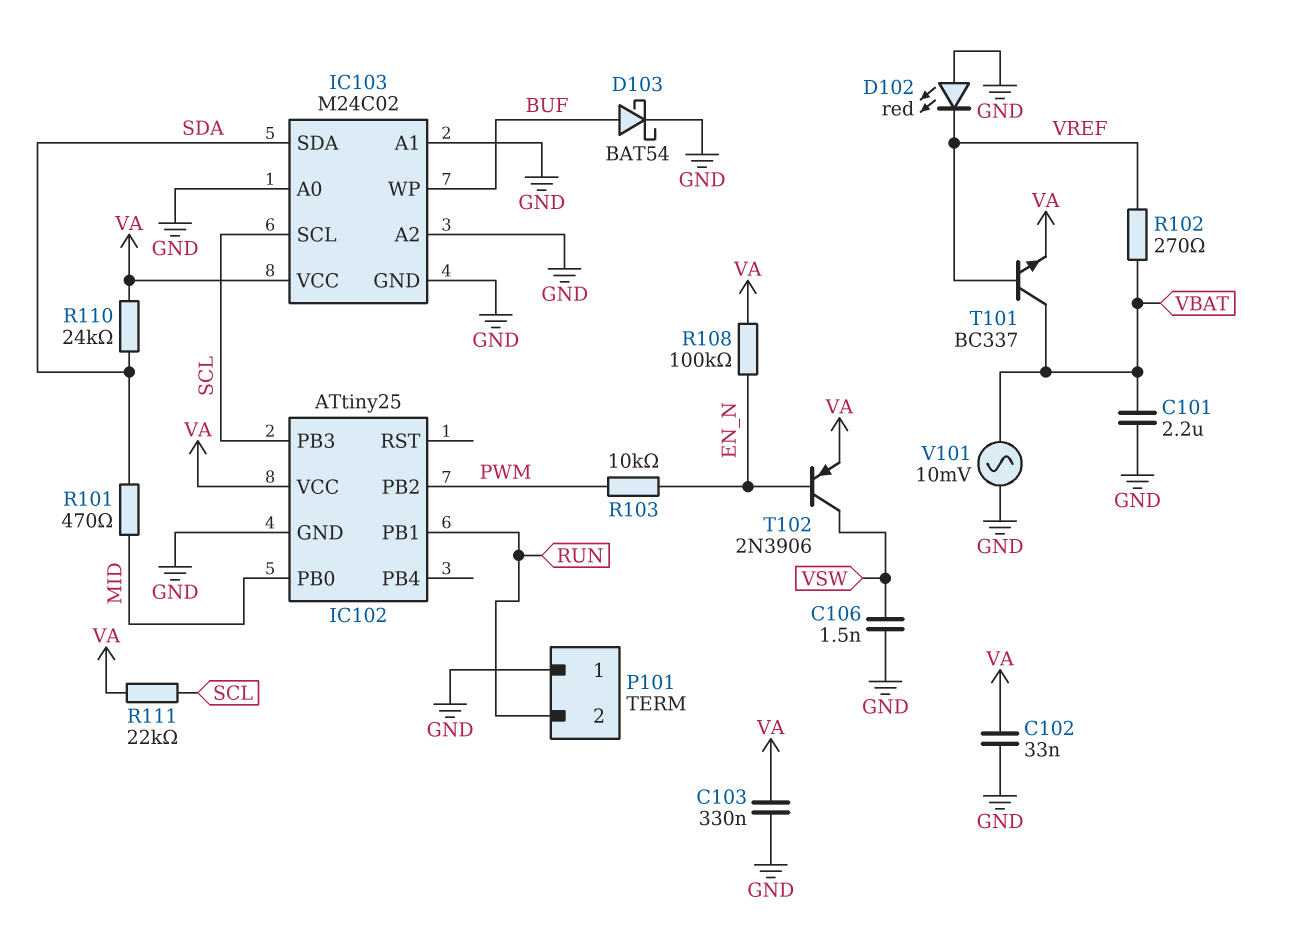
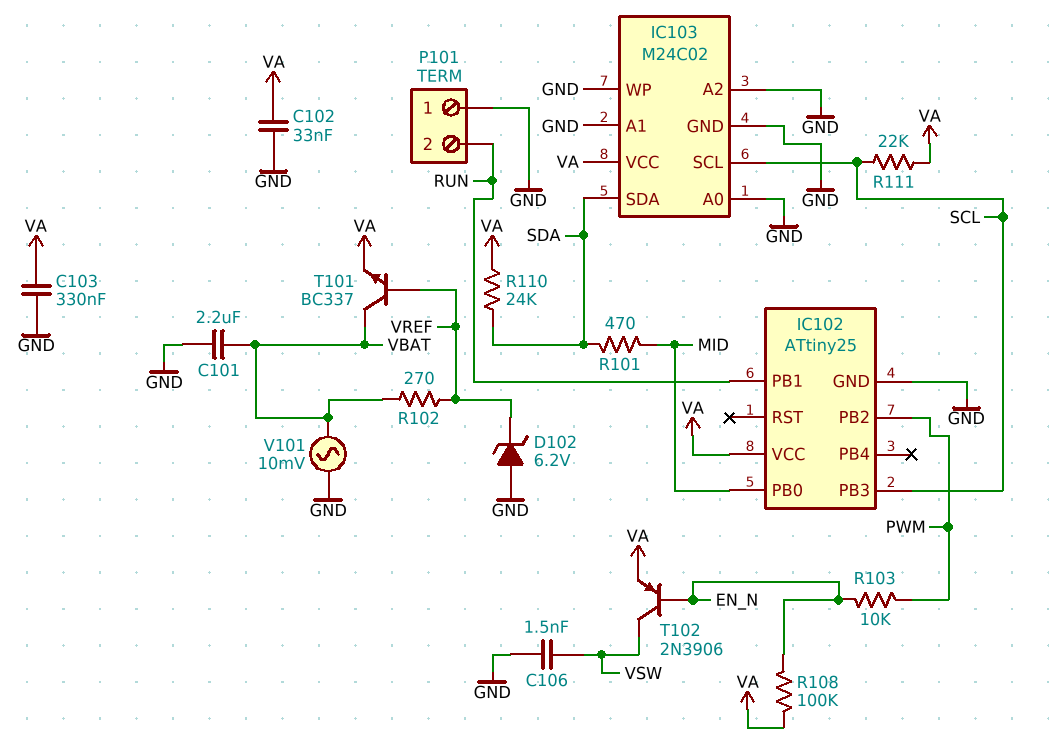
D102: LED red (A GND, K VREF) -> zener 6.2V (A GND, K VREF)
D103: schottky BAT54 (A BUF, K GND) -> none
IC103 pin WP: BUF -> GND

